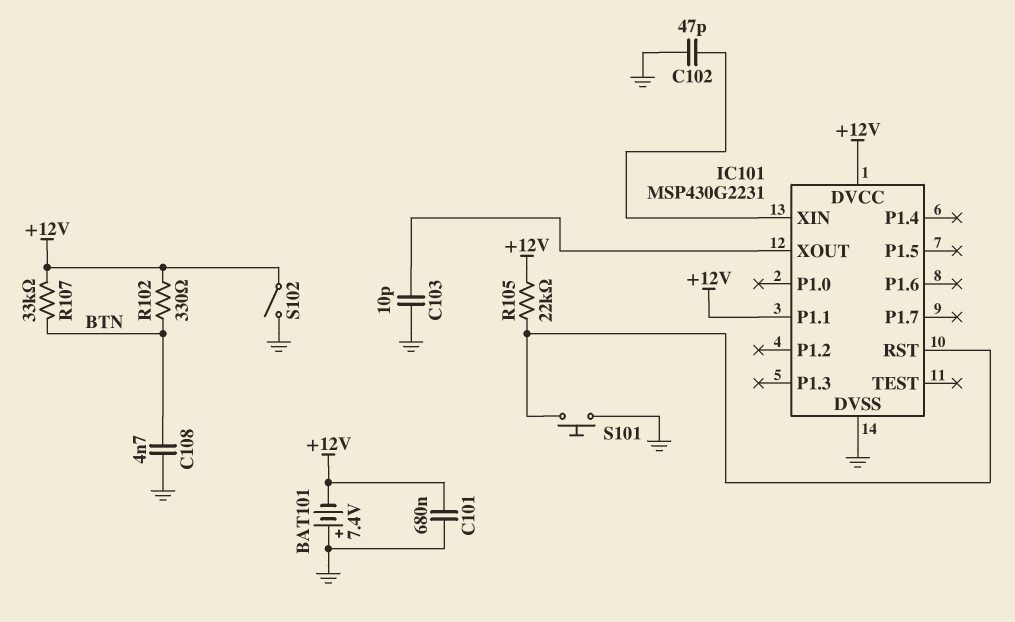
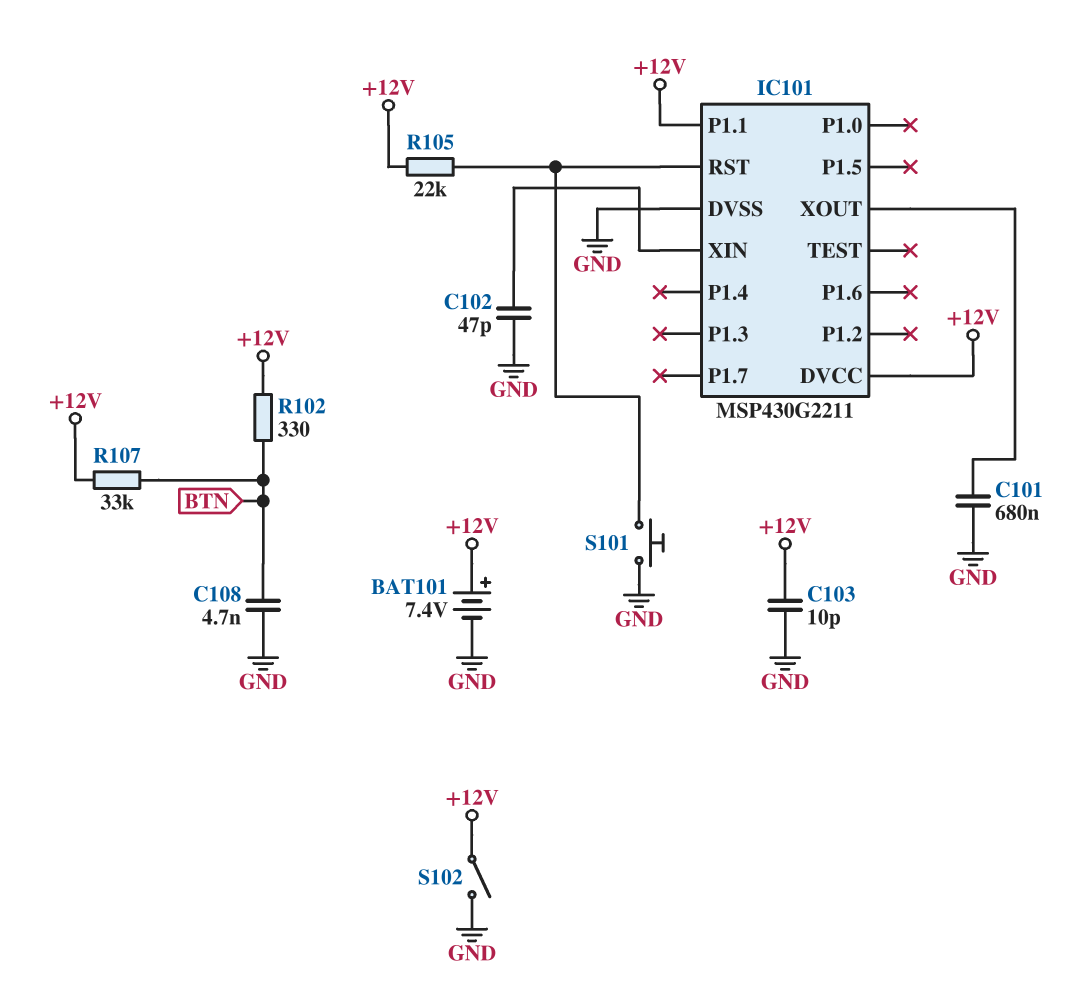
BAT101: 7.4V (plus GND, minus +12V) -> 7.4V (plus +12V, minus GND)
C101: 680nF (+12V, GND) -> 680nF (GND, IC101/XOUT)
C103: 10pF (GND, IC101/XOUT) -> 10pF (+12V, GND)
IC101: MSP430G2231 -> MSP430G2211

